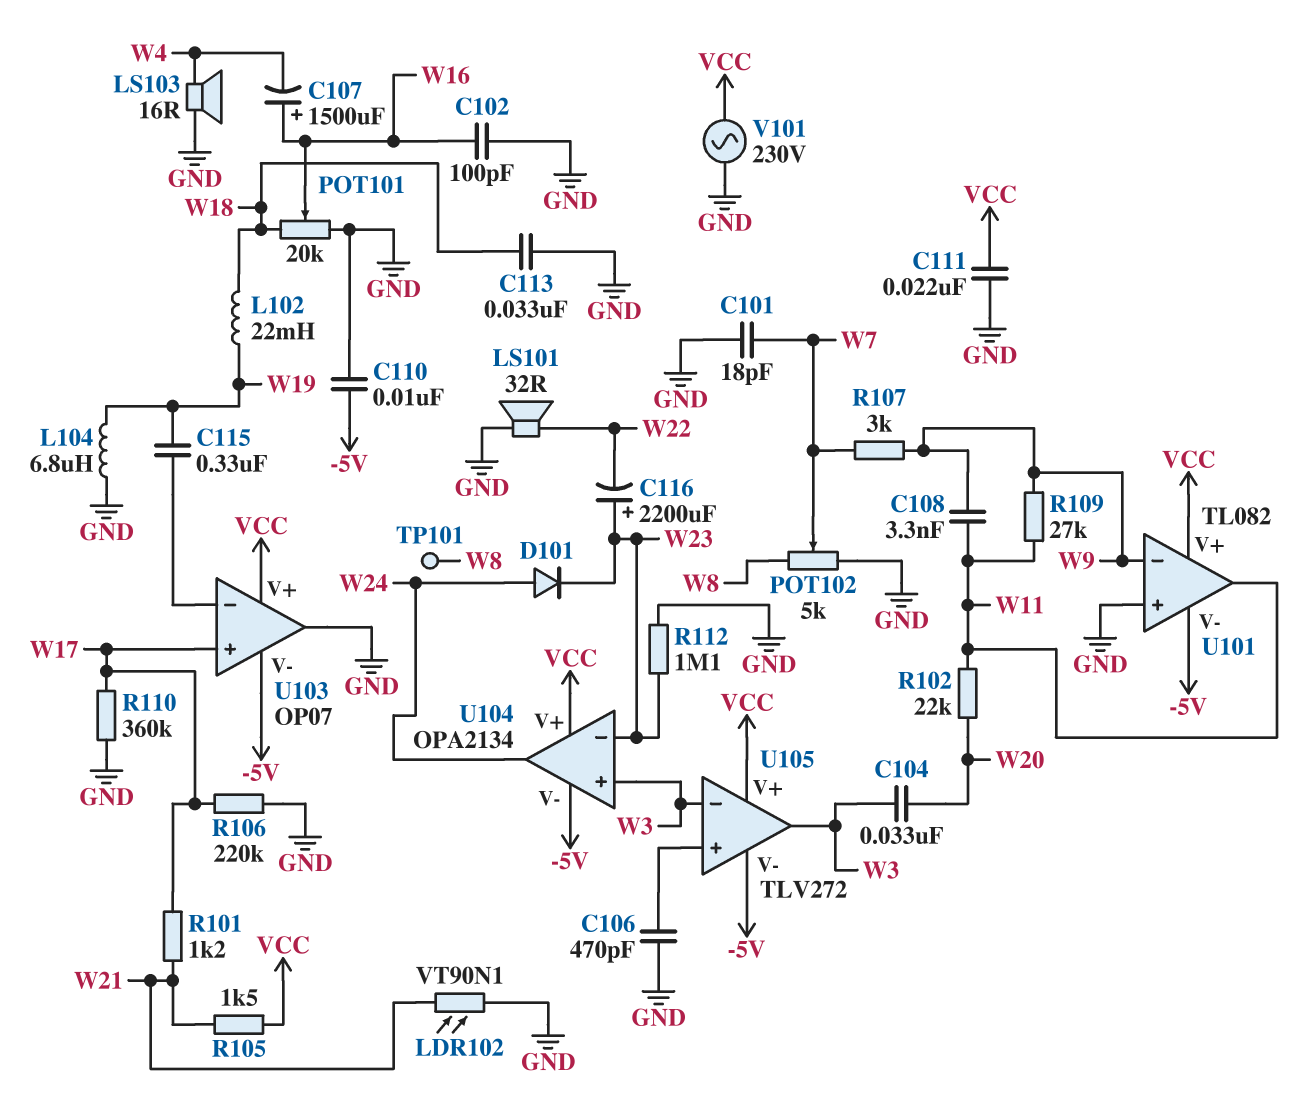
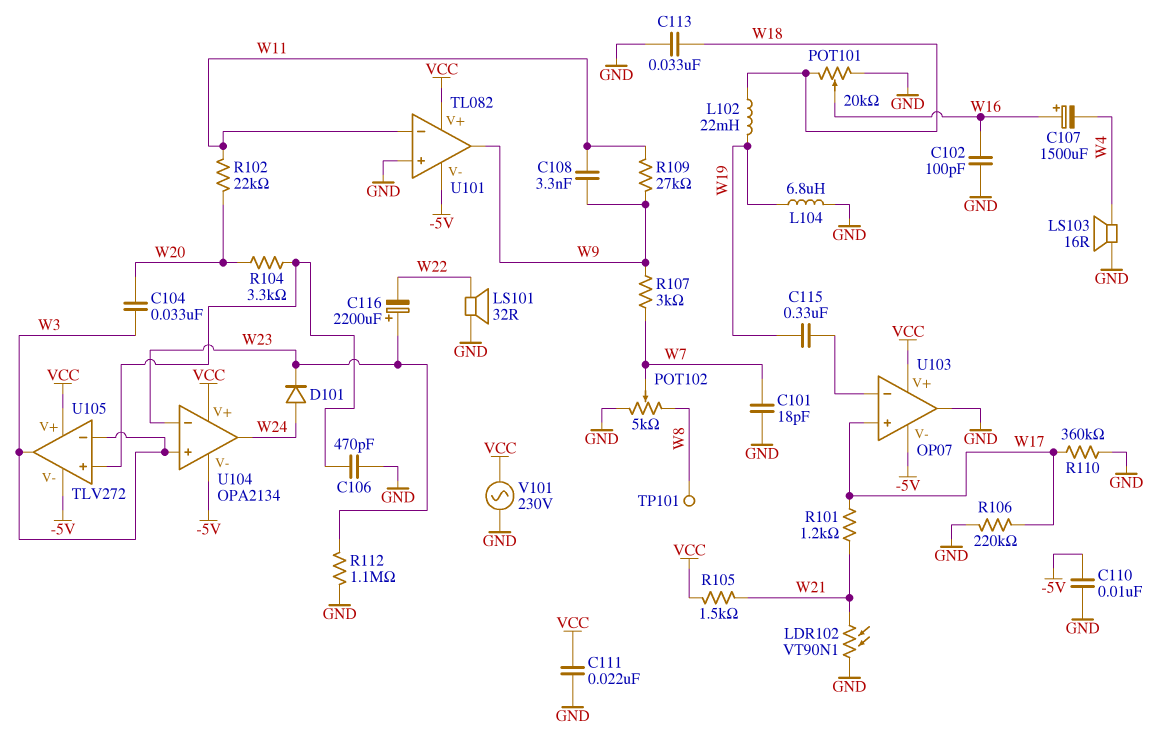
R104: none -> 3.3k (U105/in+, W20)
U101 pin in-: W9 -> W11
U101 pin out: W11 -> W9

